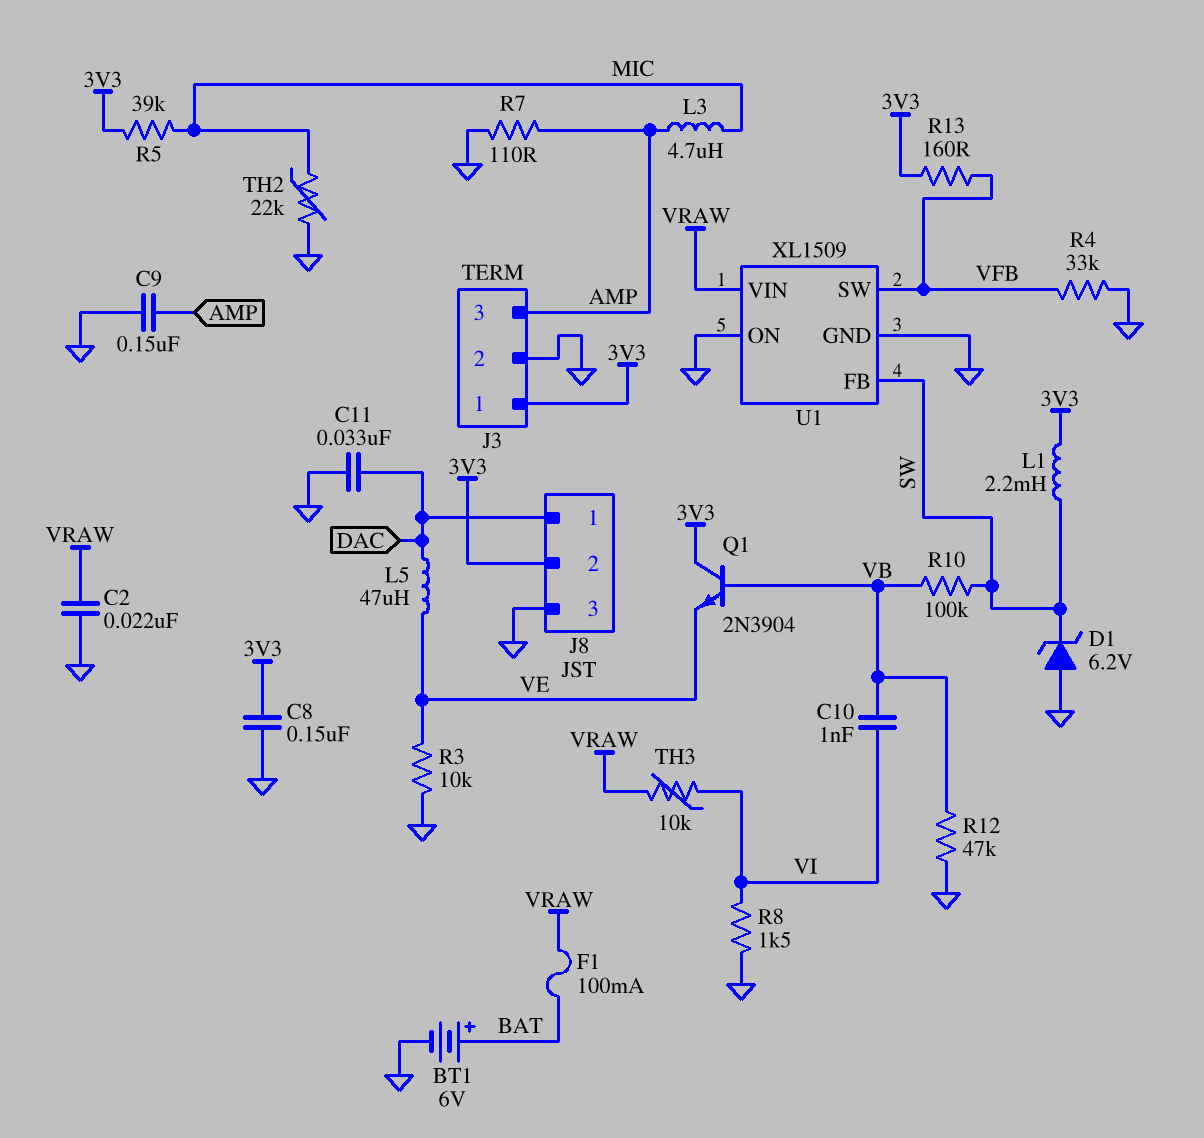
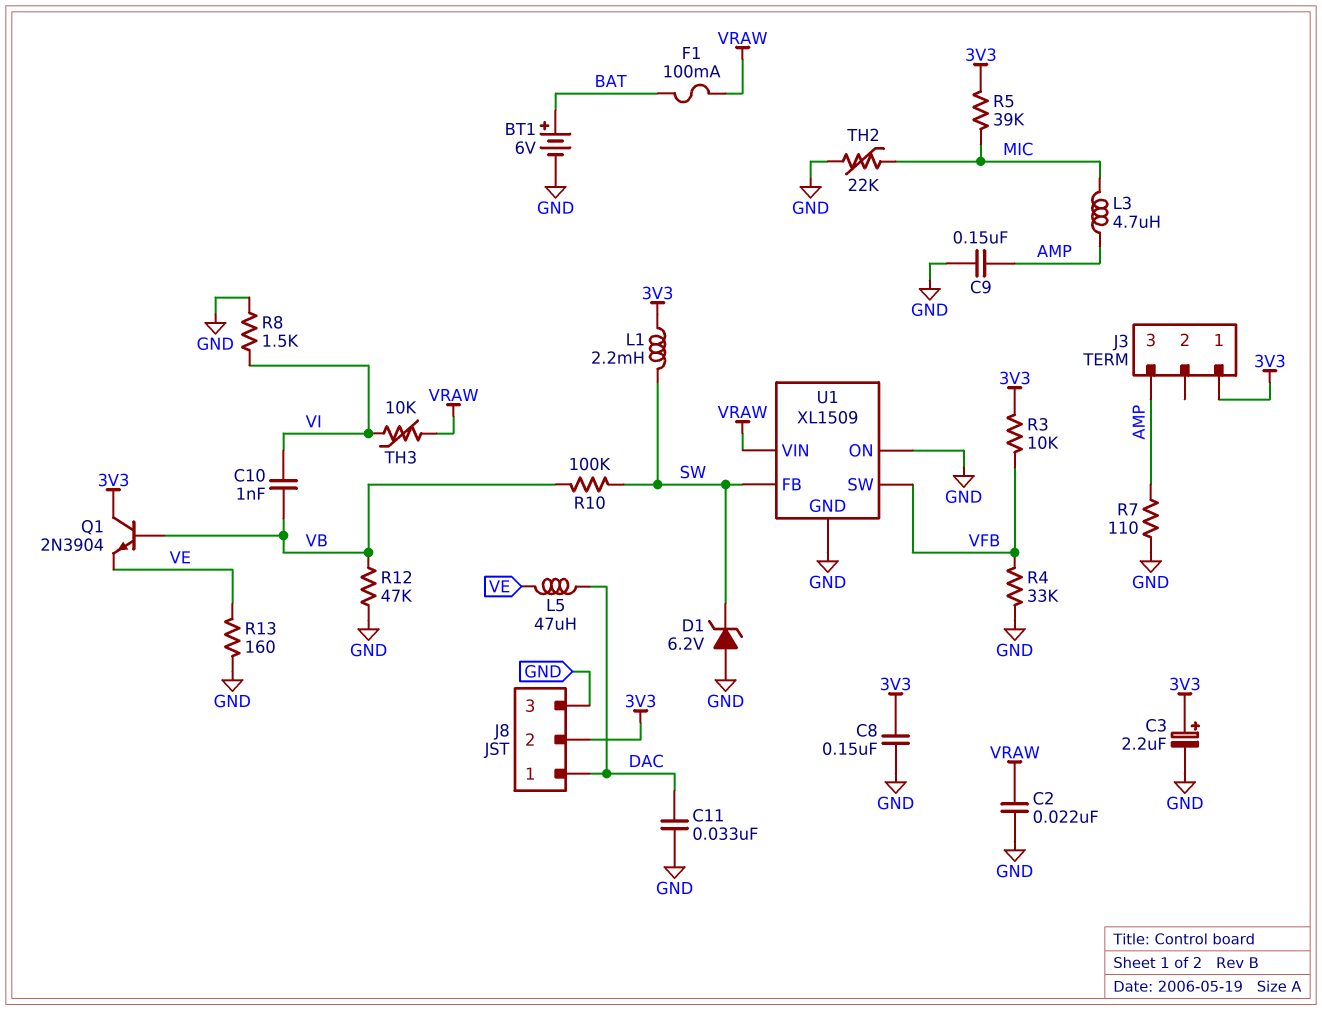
C3: none -> 2.2uF (plus 3V3, minus GND)
J3 pin 2: GND -> none
R3: 10k (GND, VE) -> 10k (3V3, VFB)
R13: 160 (3V3, VFB) -> 160 (GND, VE)

